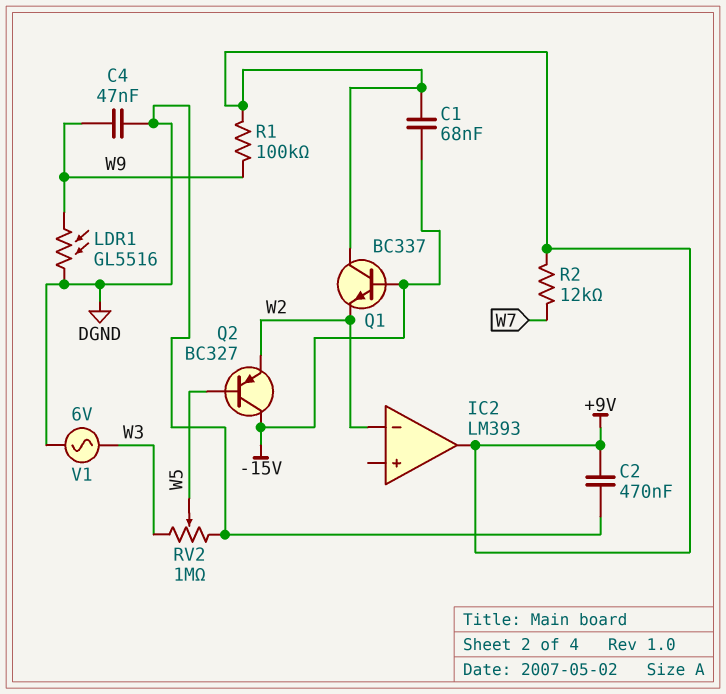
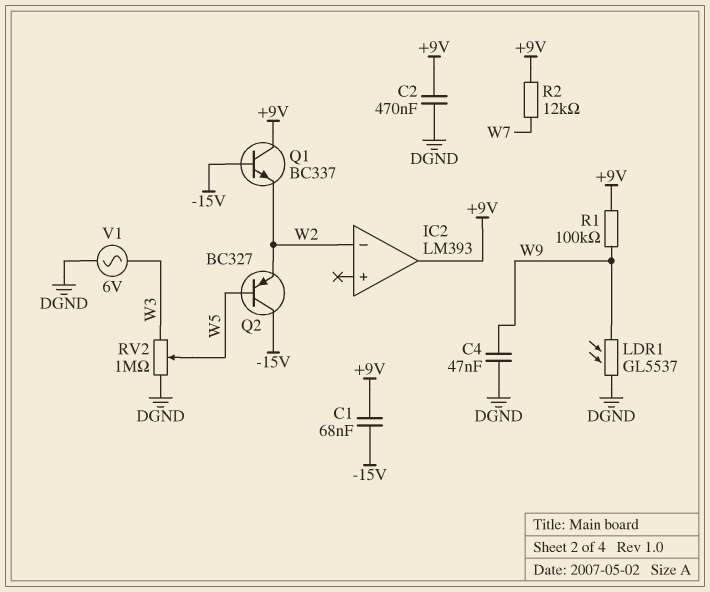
LDR1: GL5516 (DGND, W9) -> GL5537 (DGND, W9)

